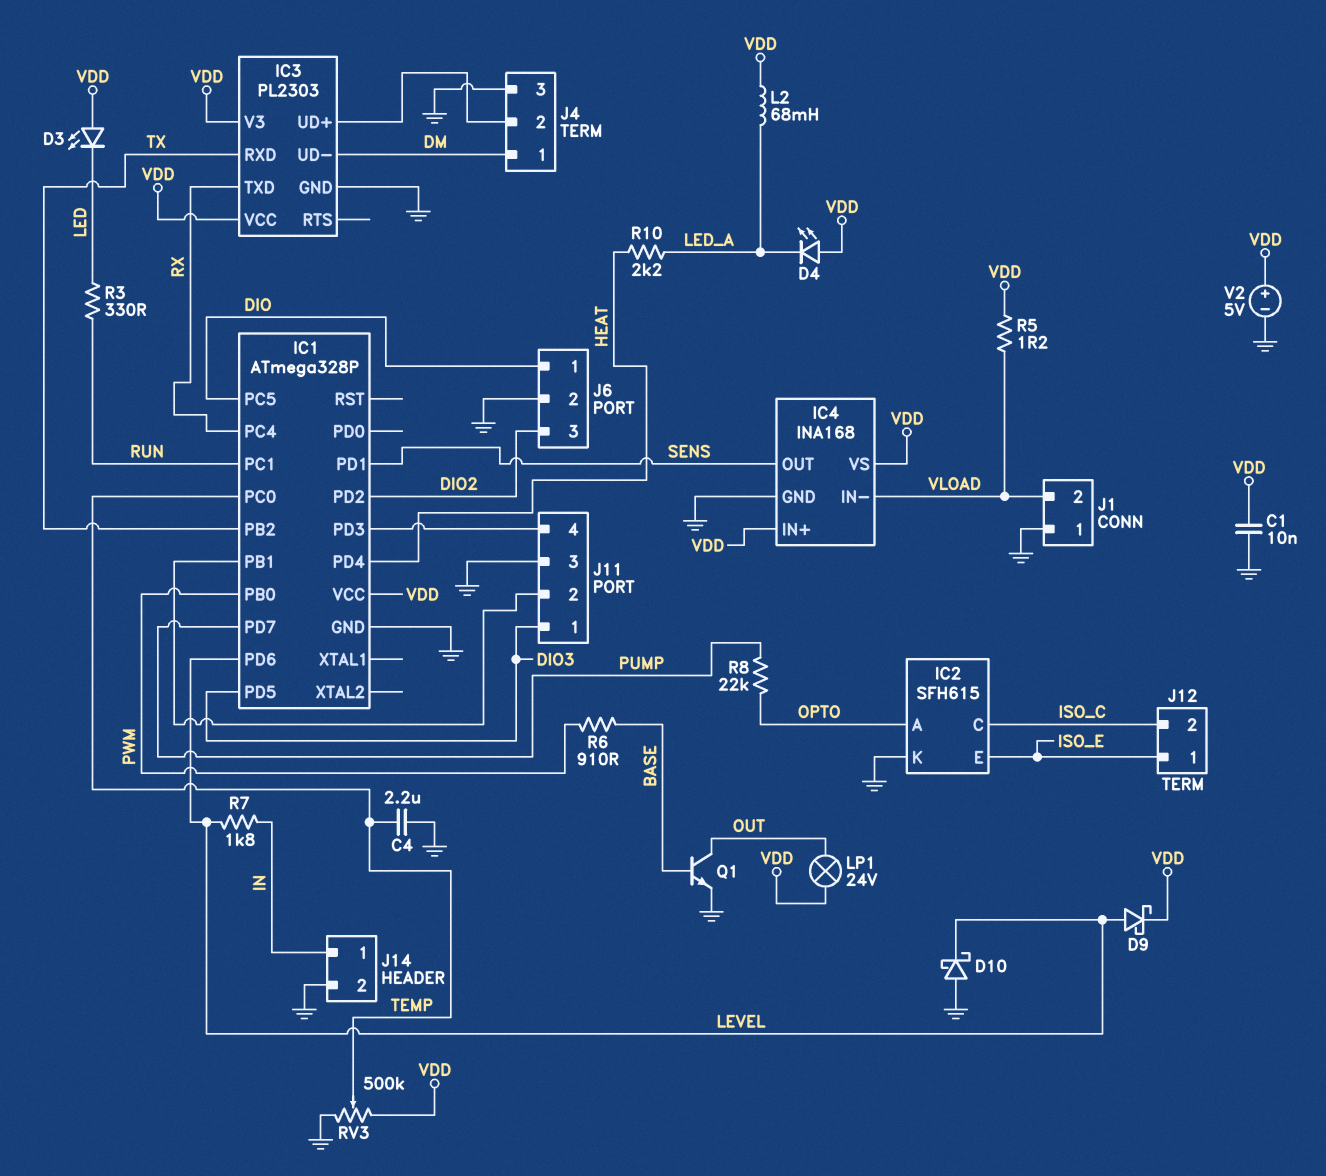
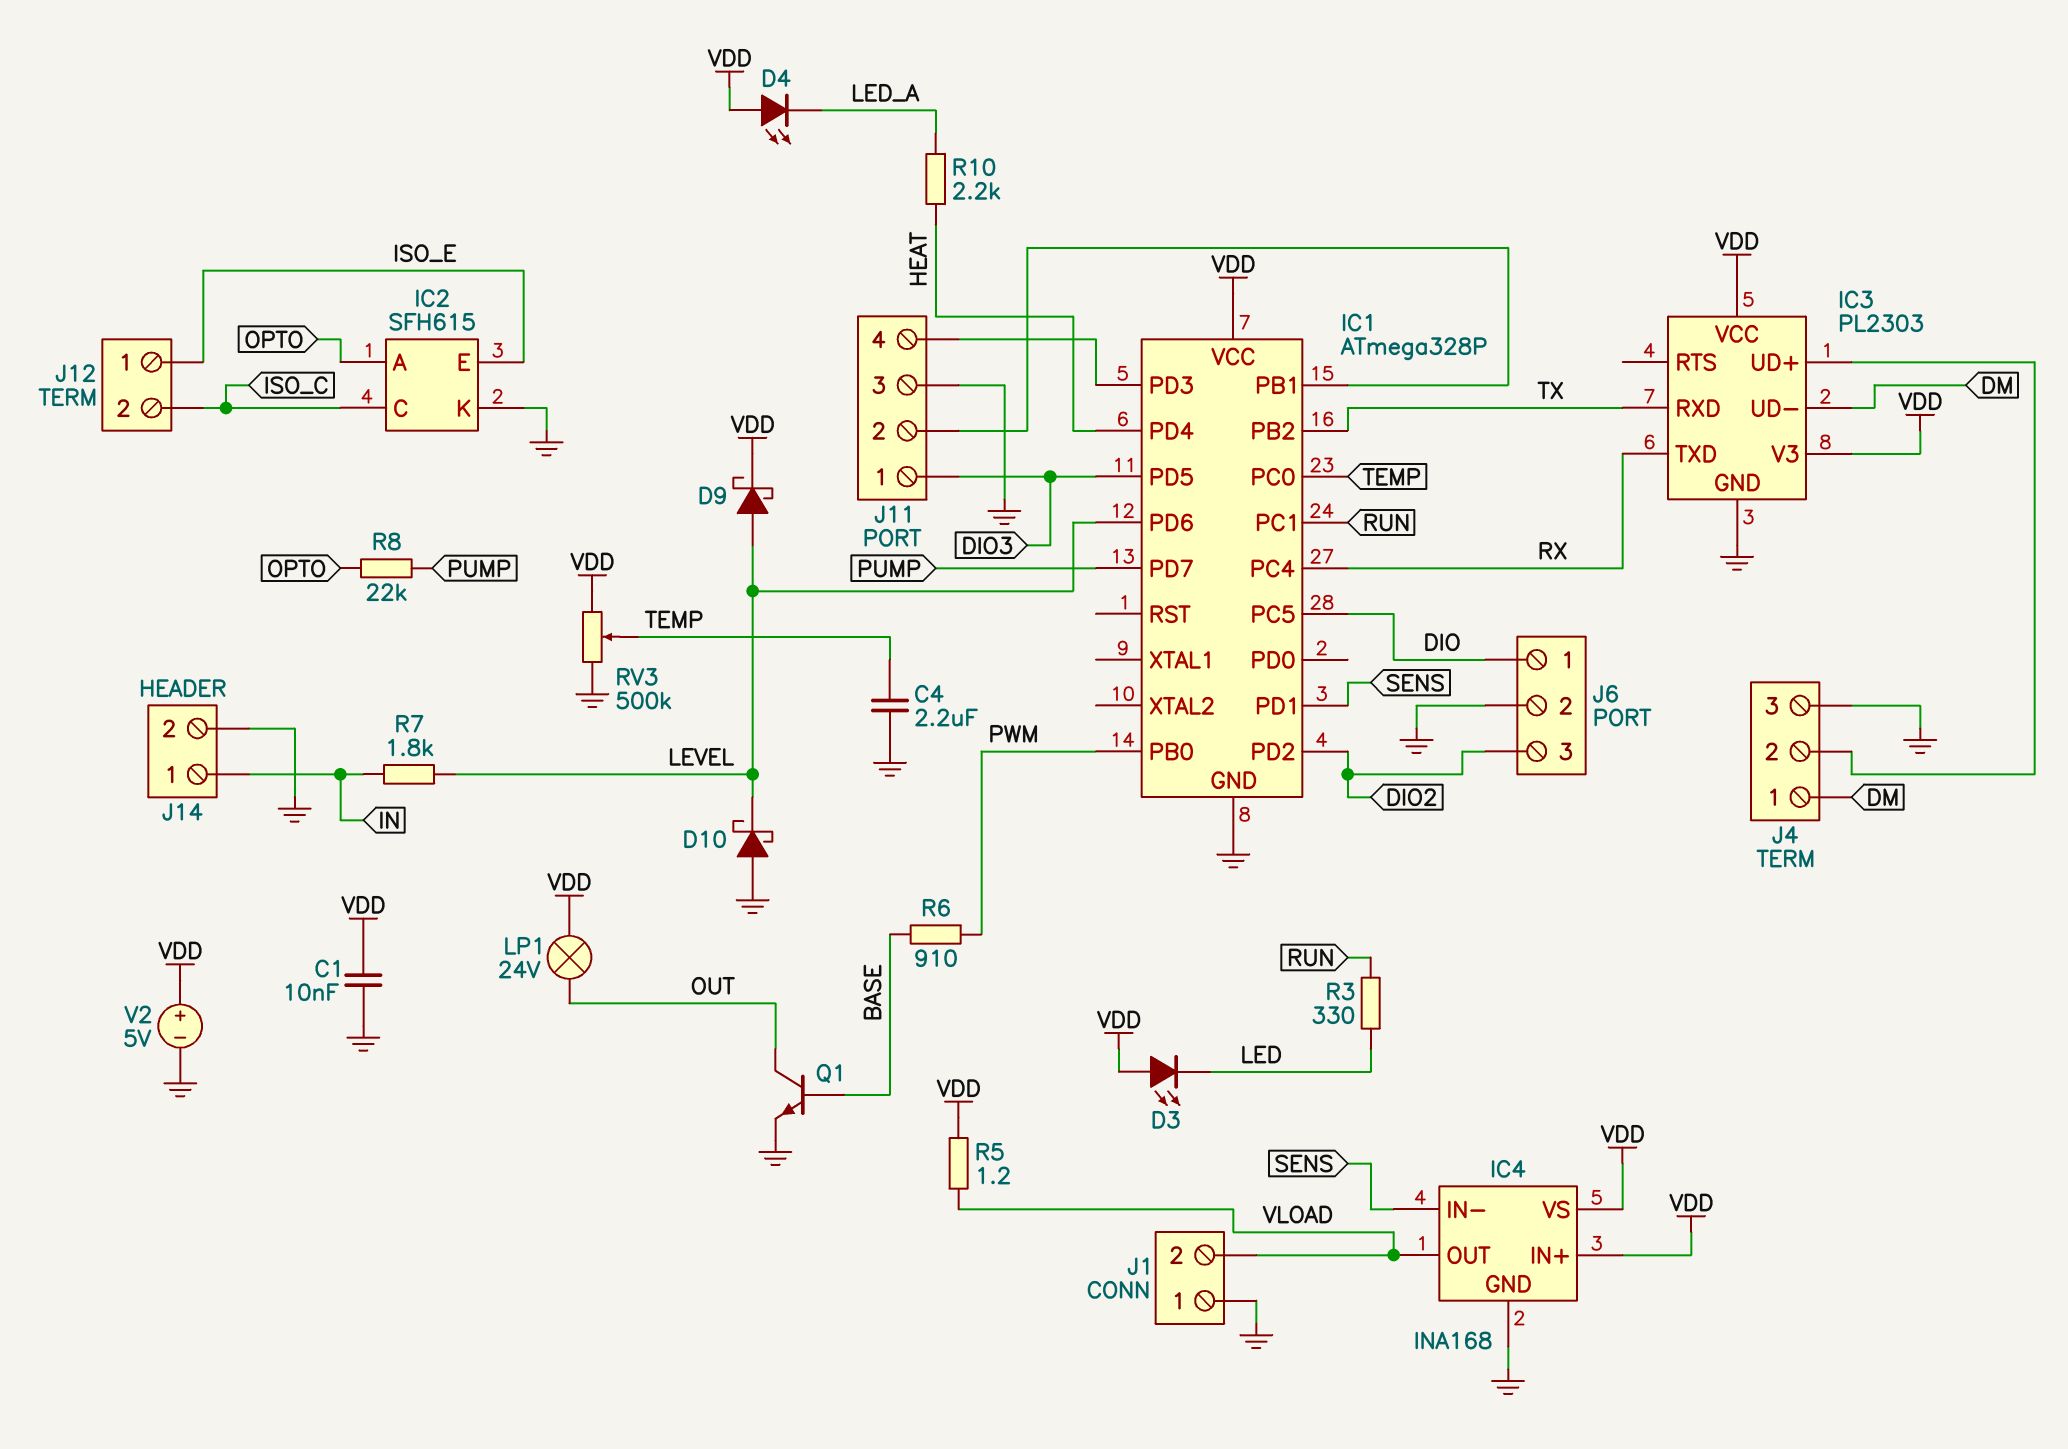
IC4 pin IN-: VLOAD -> SENS
IC4 pin OUT: SENS -> VLOAD
L2: 68mH (LED_A, VDD) -> none

